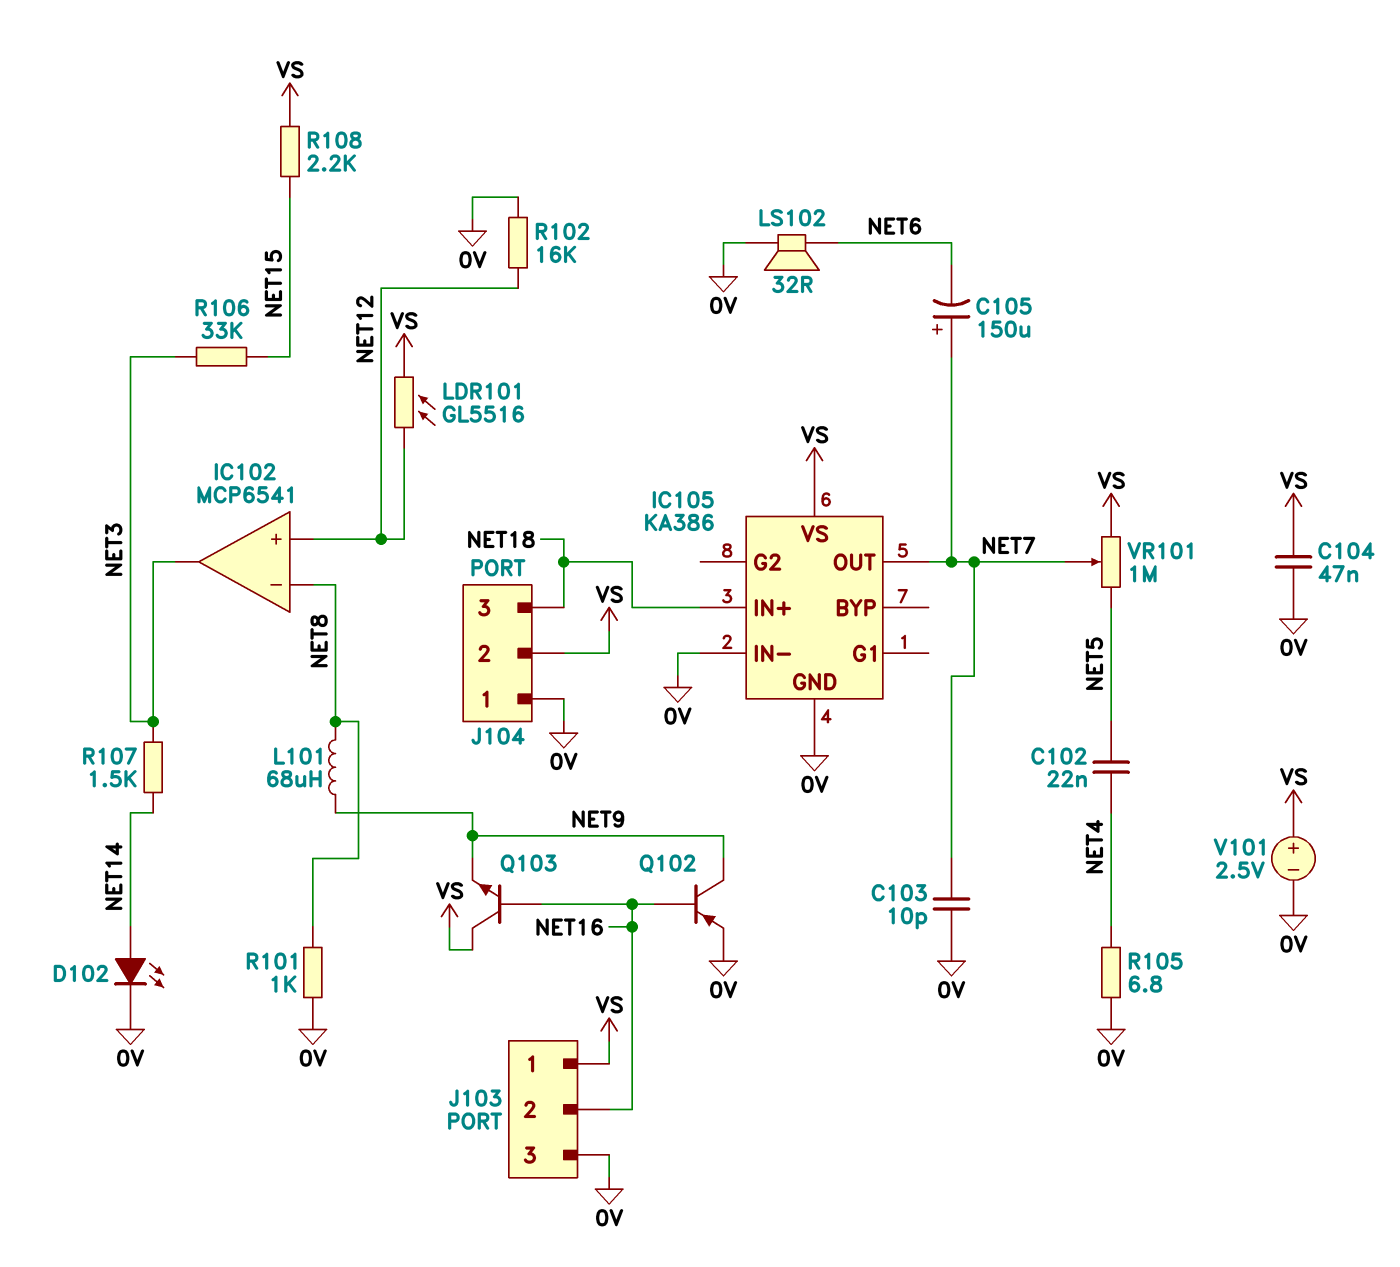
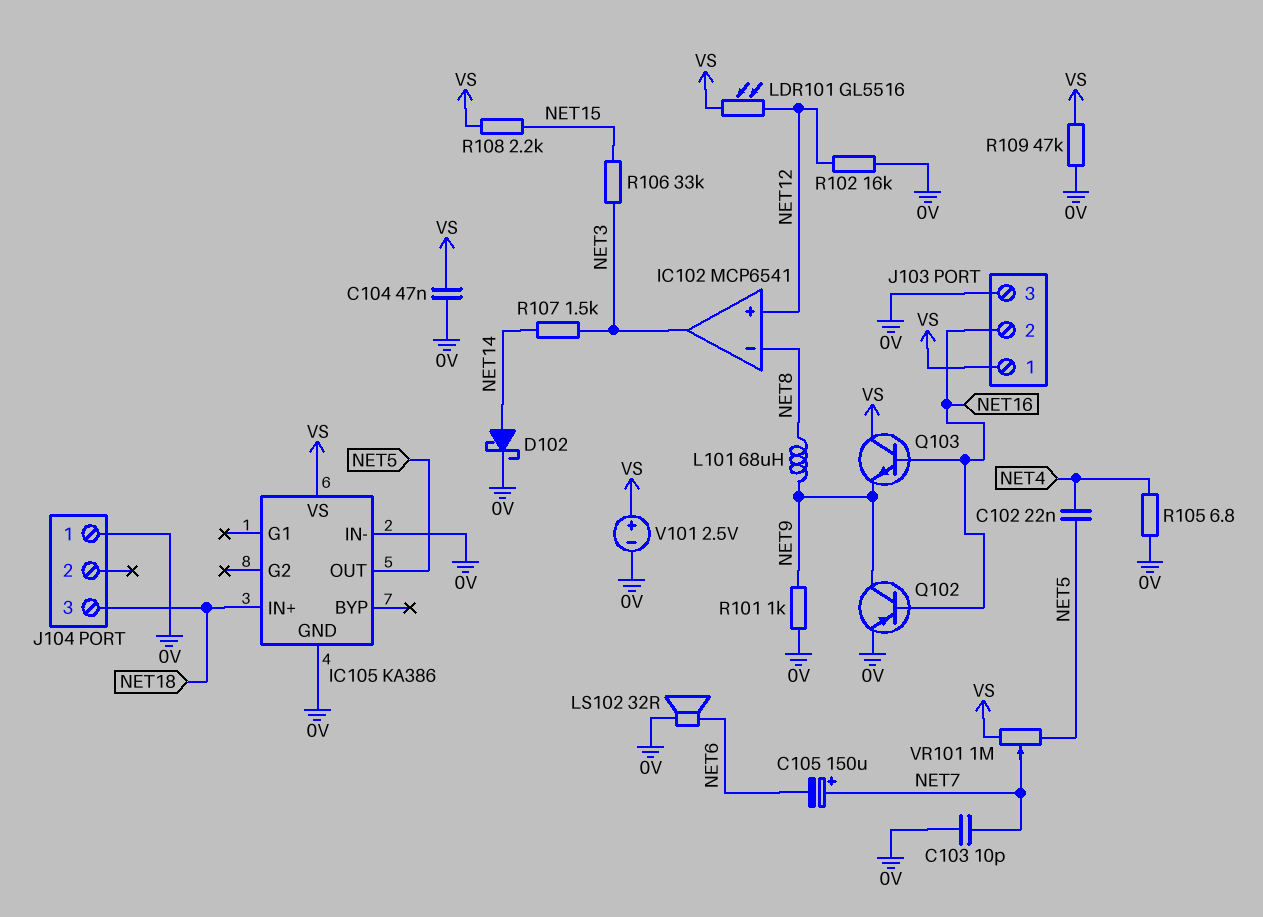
D102: LED (A NET14, K 0V) -> schottky (A NET14, K 0V)
IC105 pin OUT: NET7 -> NET5
J104 pin 2: VS -> none
R101: 1k (0V, NET8) -> 1k (0V, NET9)
R109: none -> 47k (0V, VS)

